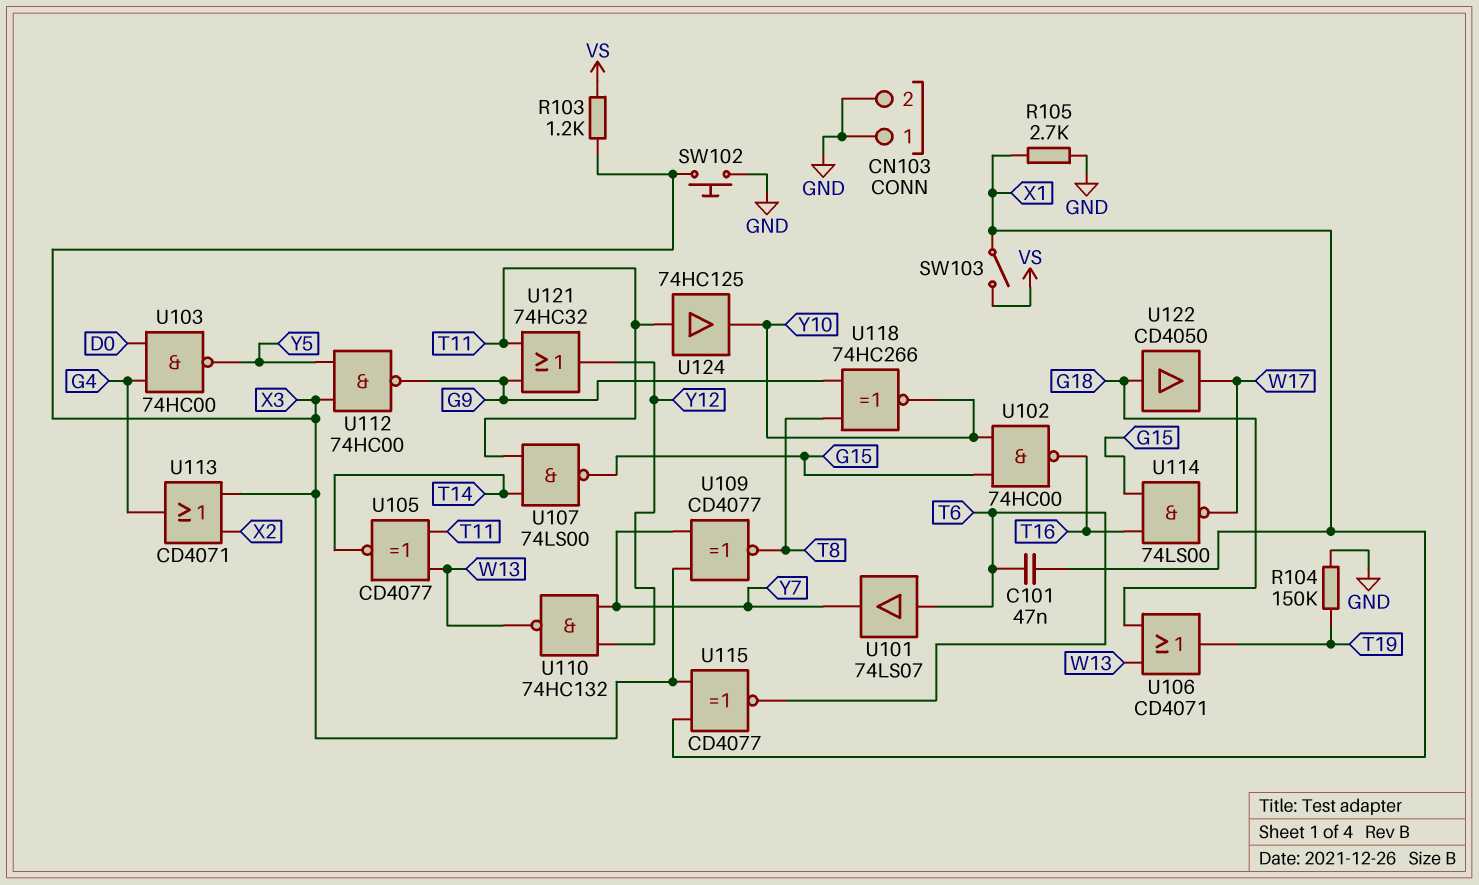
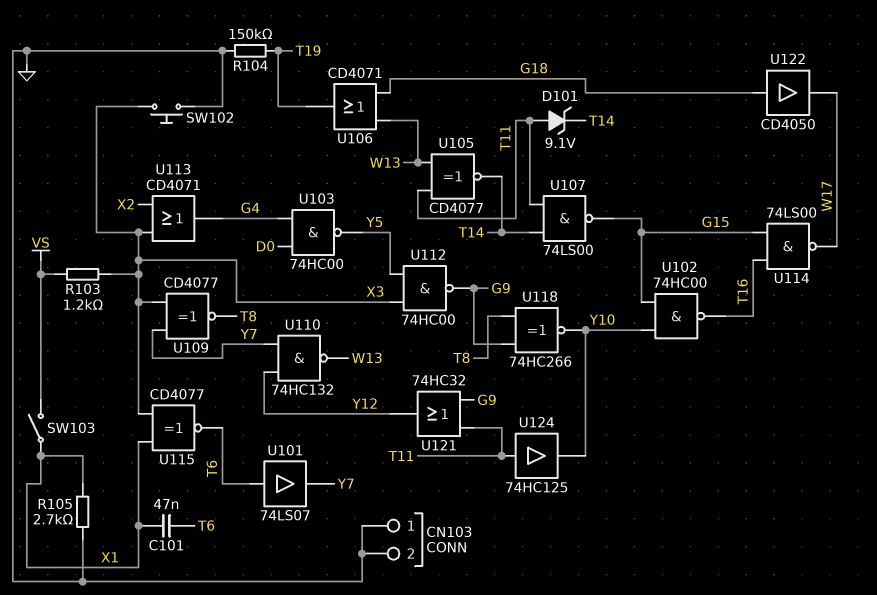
D101: none -> zener 9.1V (A T11, K T14)

